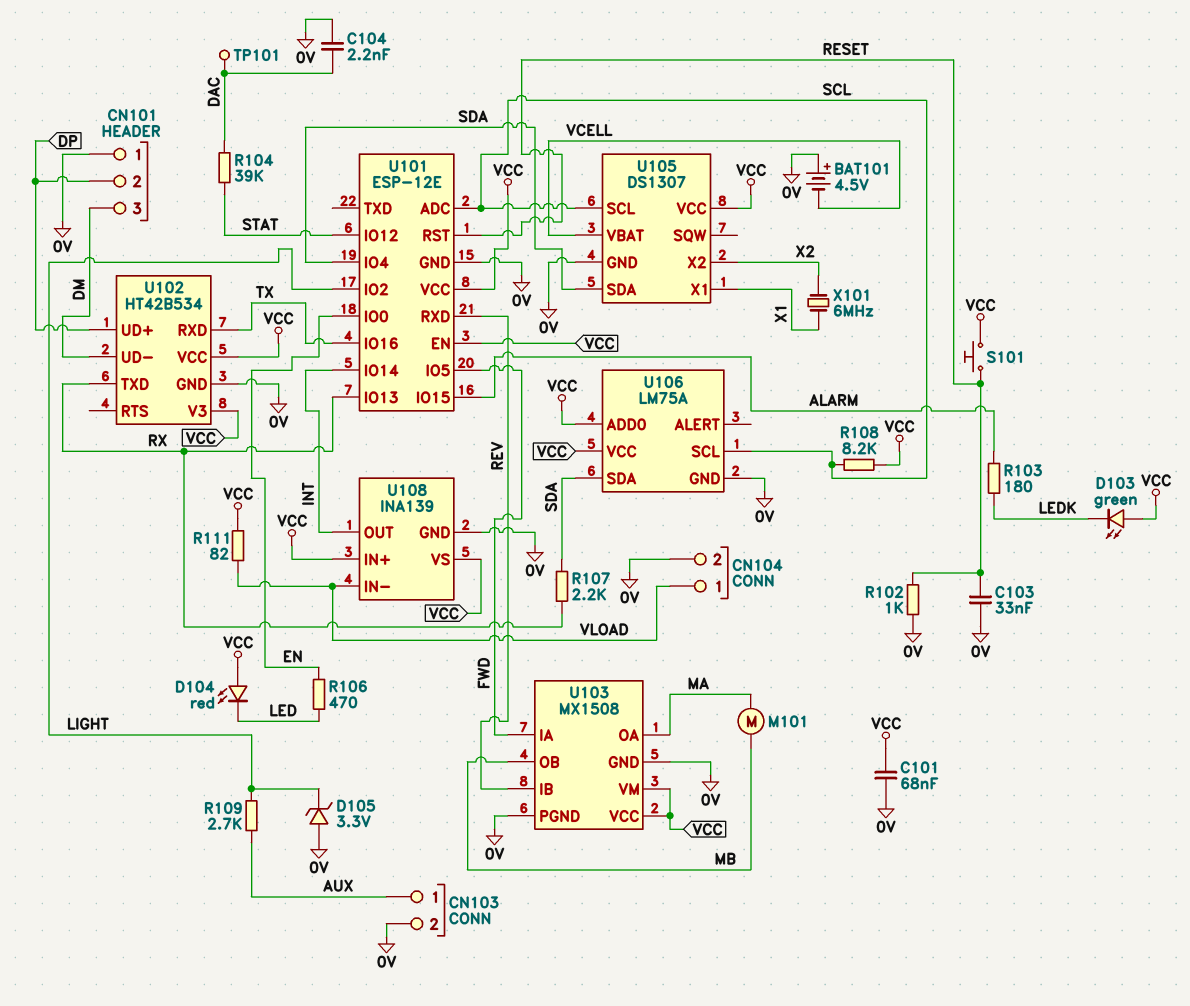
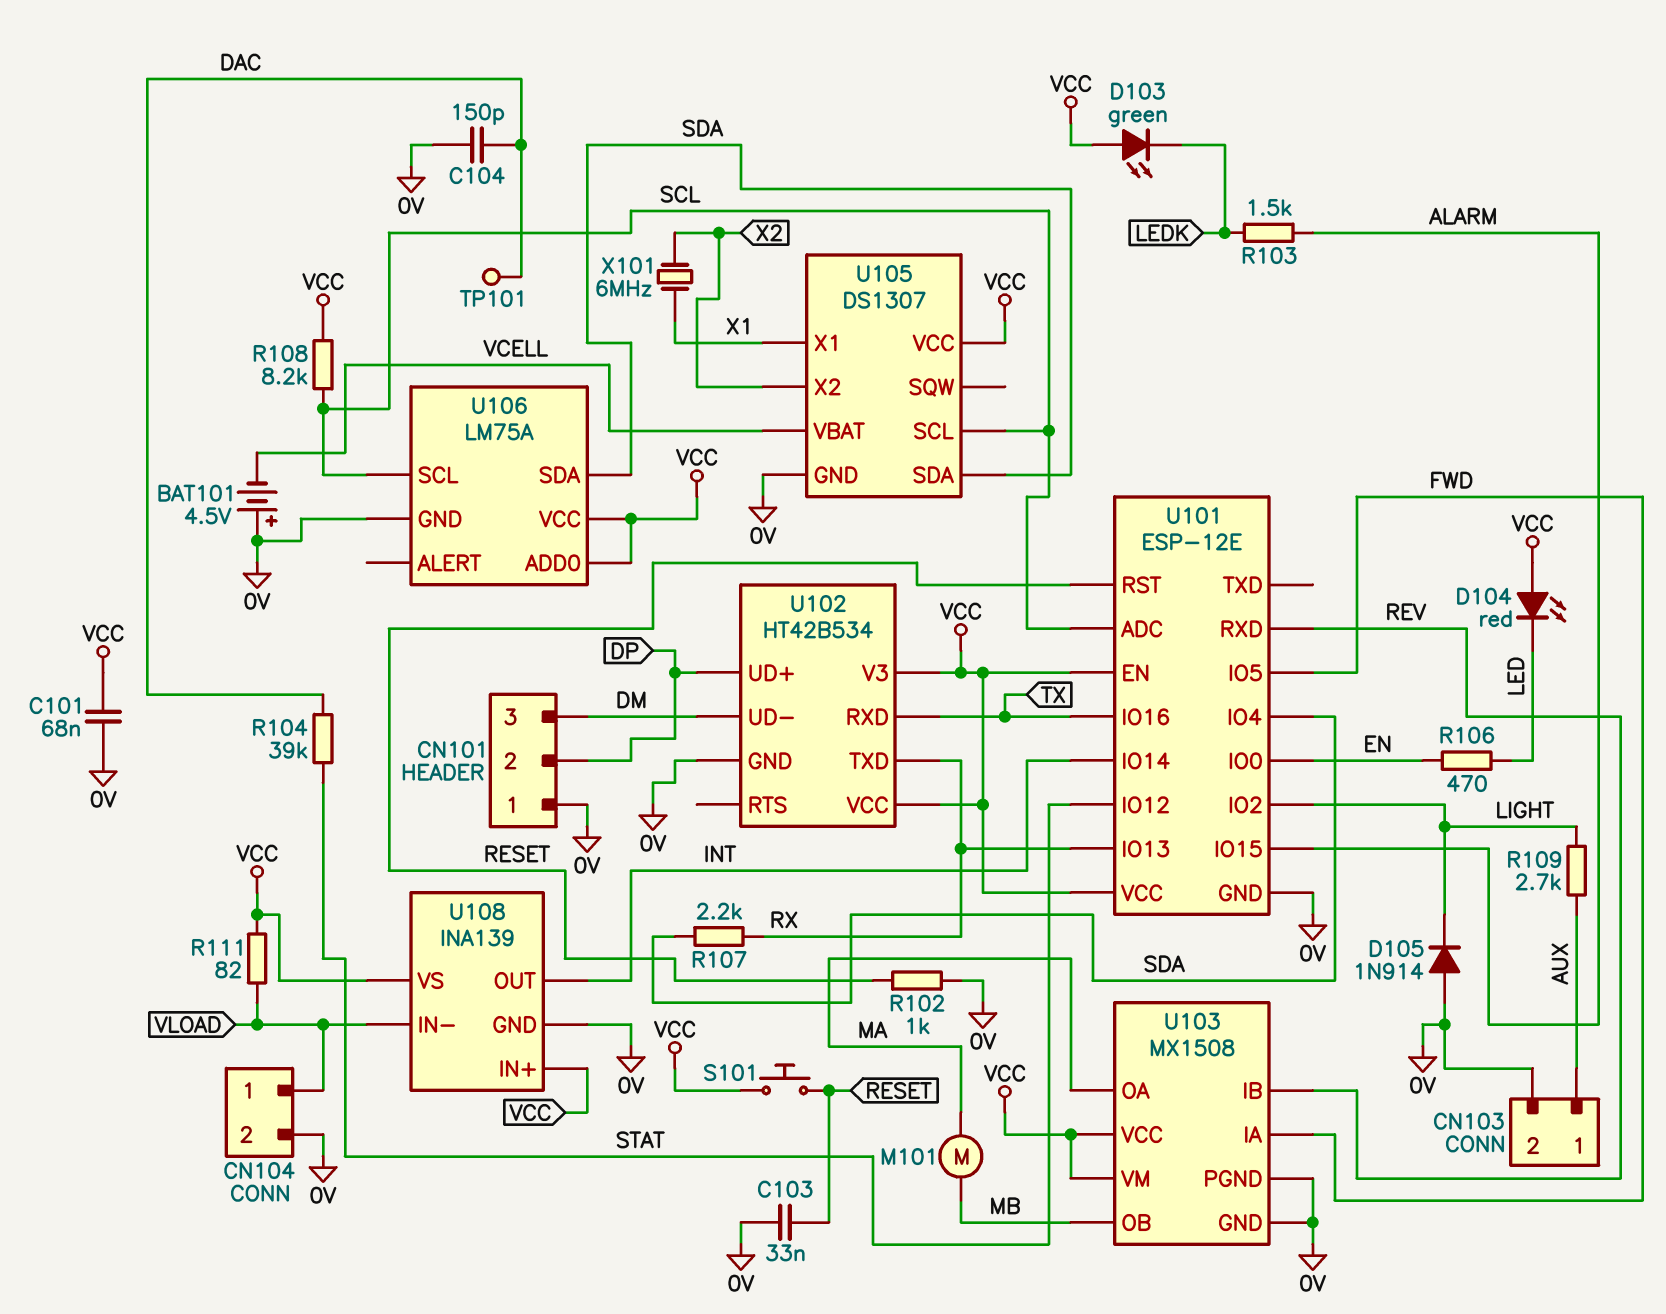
C104: 2.2nF (0V, DAC) -> 150pF (0V, DAC)
D105: zener 3.3V (A 0V, K LIGHT) -> diode 1N914 (A 0V, K LIGHT)
R103: 180 (ALARM, LEDK) -> 1.5k (ALARM, LEDK)

